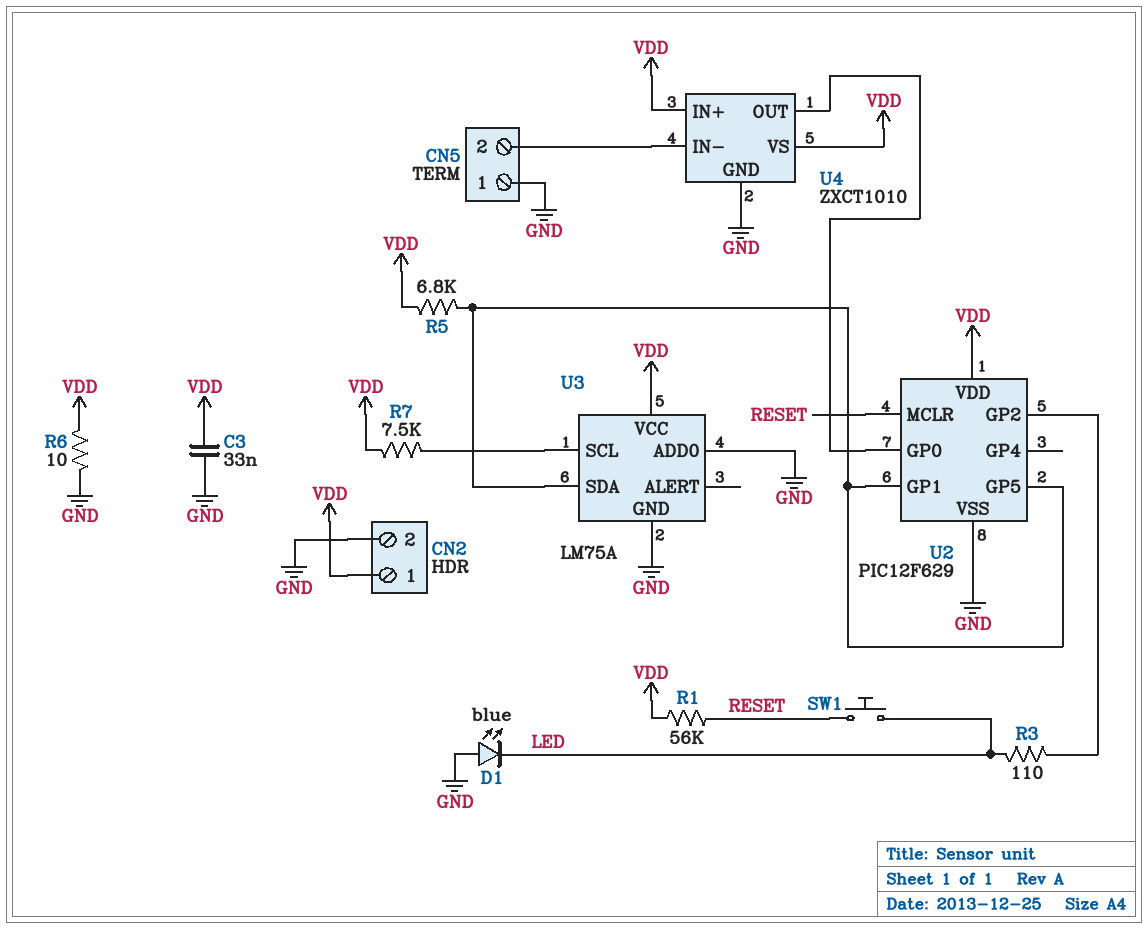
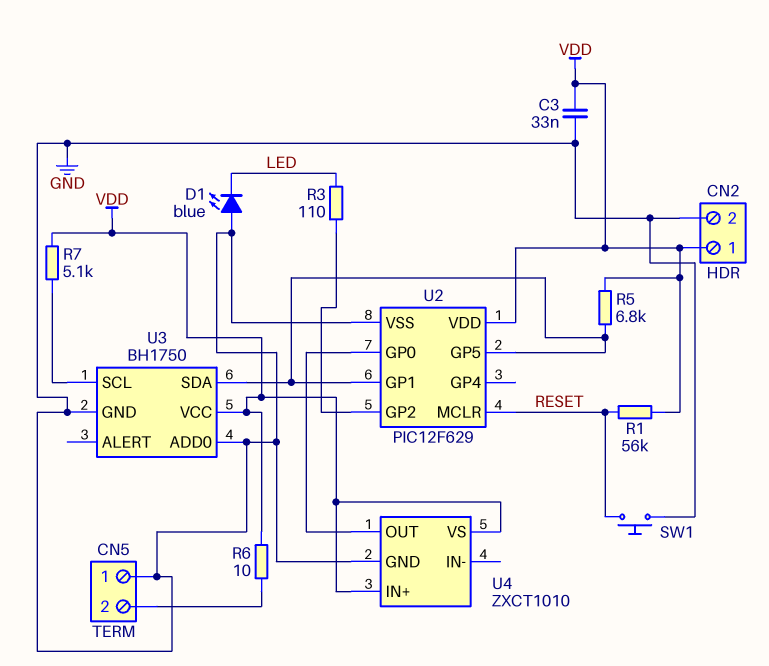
R6: 10 (GND, VDD) -> 10 (CN5/2, VDD)
R7: 7.5k (U3/SCL, VDD) -> 5.1k (U3/SCL, VDD)
SW1: button (LED, RESET) -> button (GND, RESET)
U3: LM75A -> BH1750
U4 pin IN-: CN5/2 -> none

